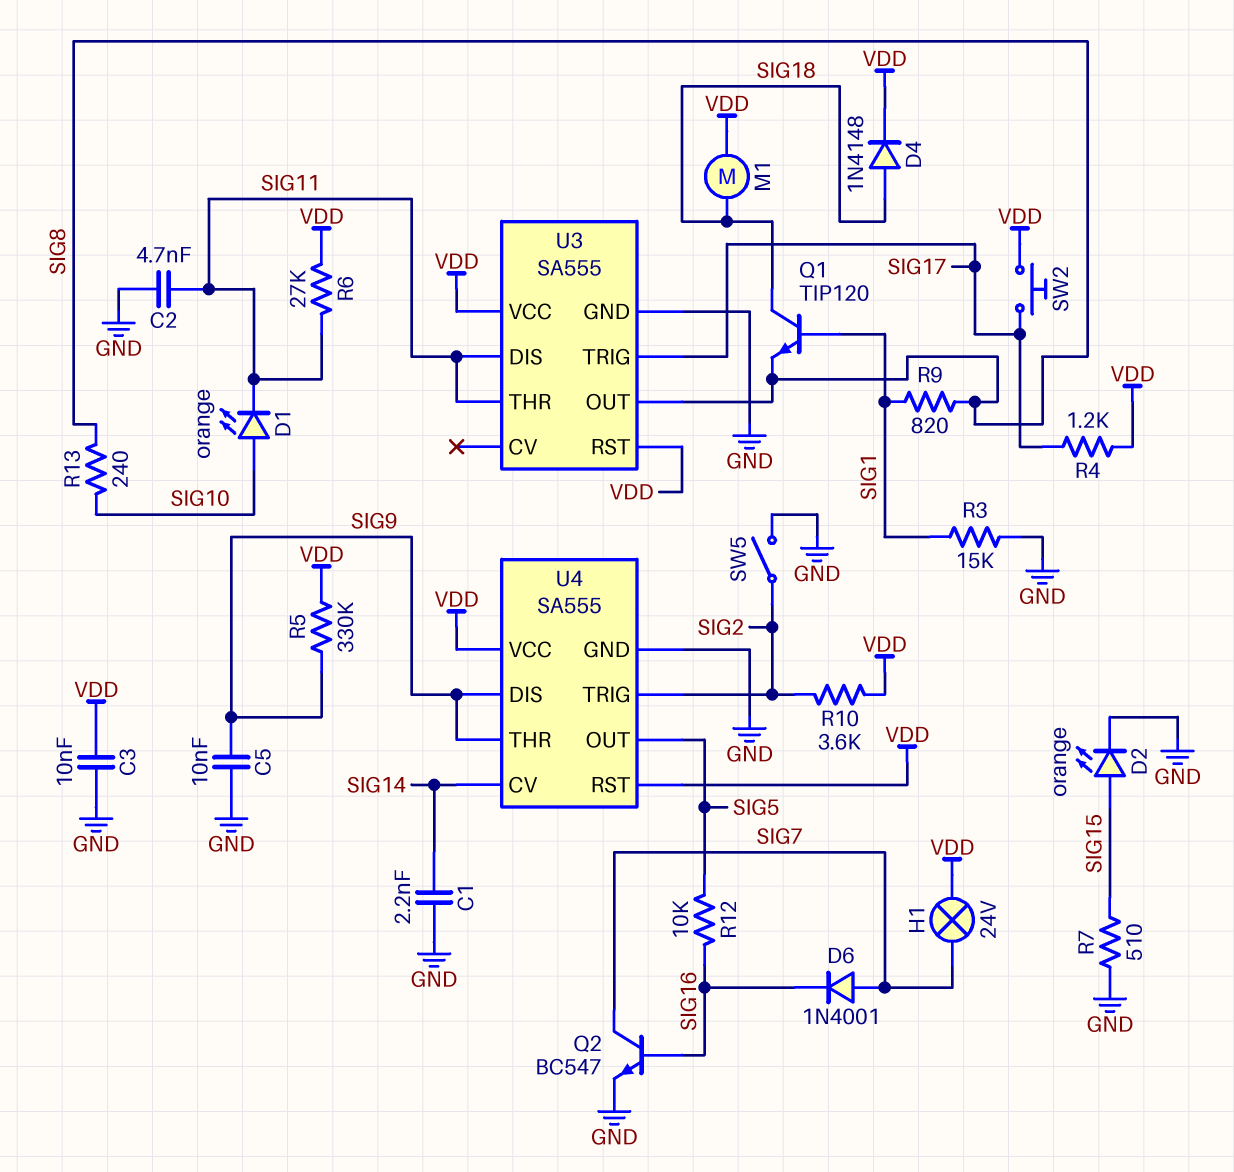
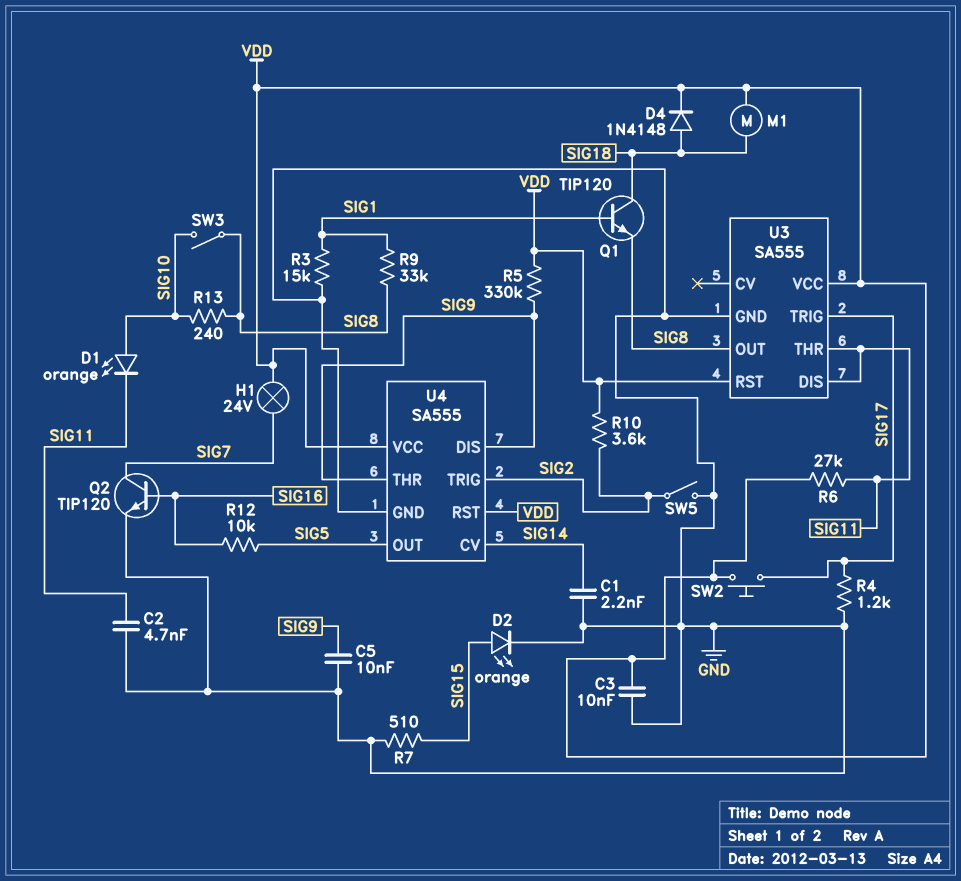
D6: diode 1N4001 (A SIG7, K SIG16) -> none
Q2: NPN BC547 (B SIG16, C SIG7, E GND) -> NPN TIP120 (B SIG16, C SIG7, E GND)
R4: 1.2k (SIG17, VDD) -> 1.2k (GND, SIG17)
R9: 820 (SIG1, SIG8) -> 33k (SIG1, SIG8)
SW3: none -> switch (SIG8, SIG10)

